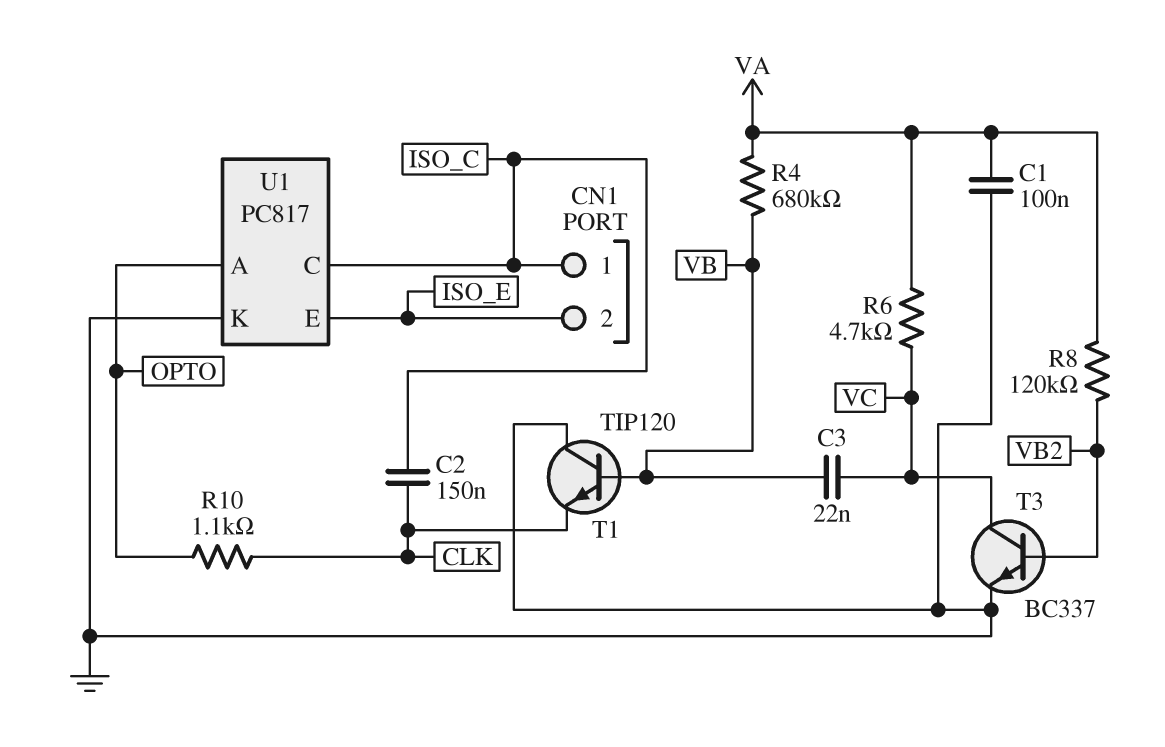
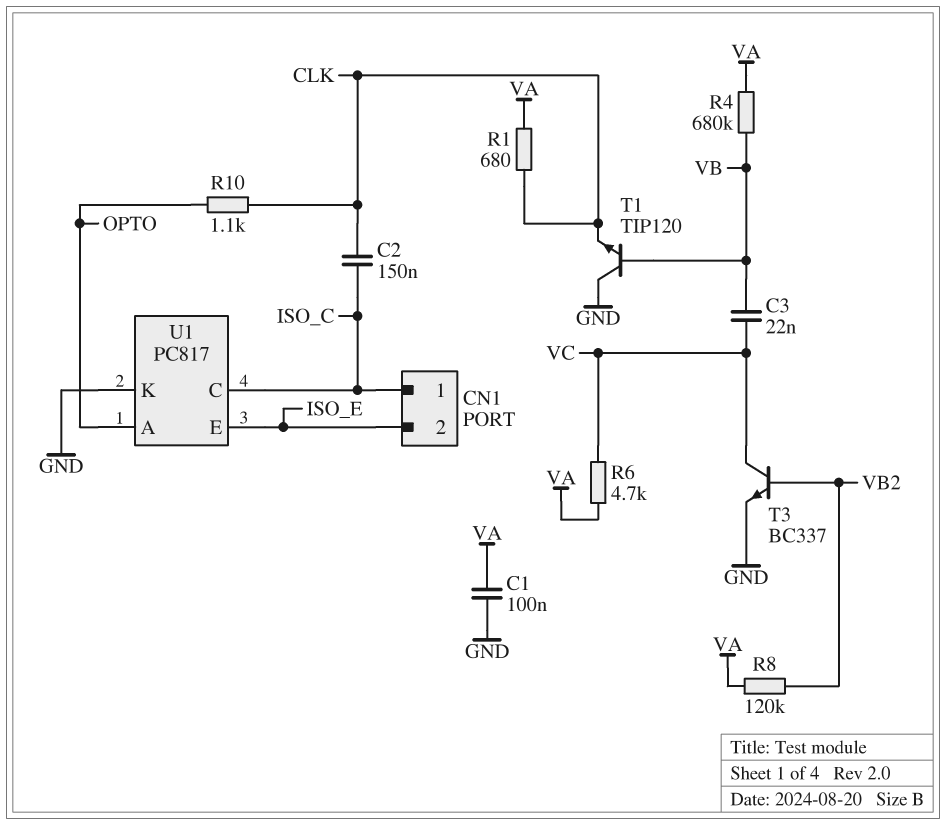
R1: none -> 680 (CLK, VA)

